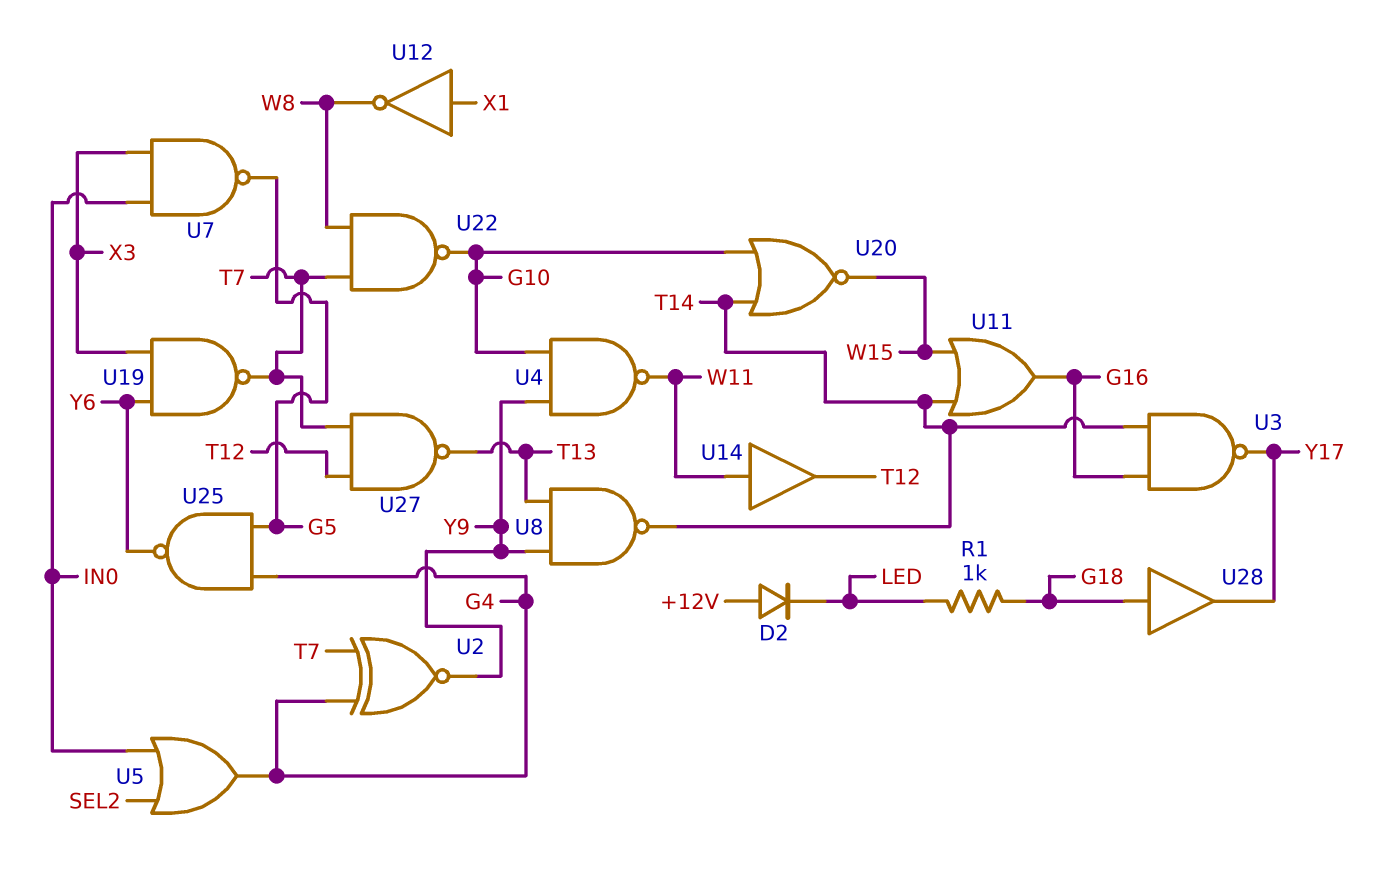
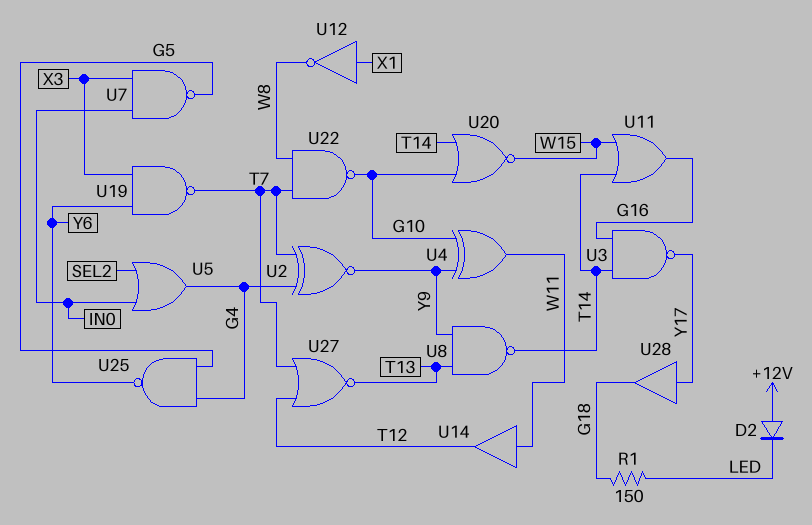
R1: 1k (G18, LED) -> 150 (G18, LED)
U4: NAND (in G10, in Y9, out W11) -> XOR (in G10, in Y9, out W11)
U27: NAND (in T7, in T12, out T13) -> NOR (in T7, in T12, out T13)
U28: buffer (in G18, out Y17) -> buffer (in Y17, out G18)

